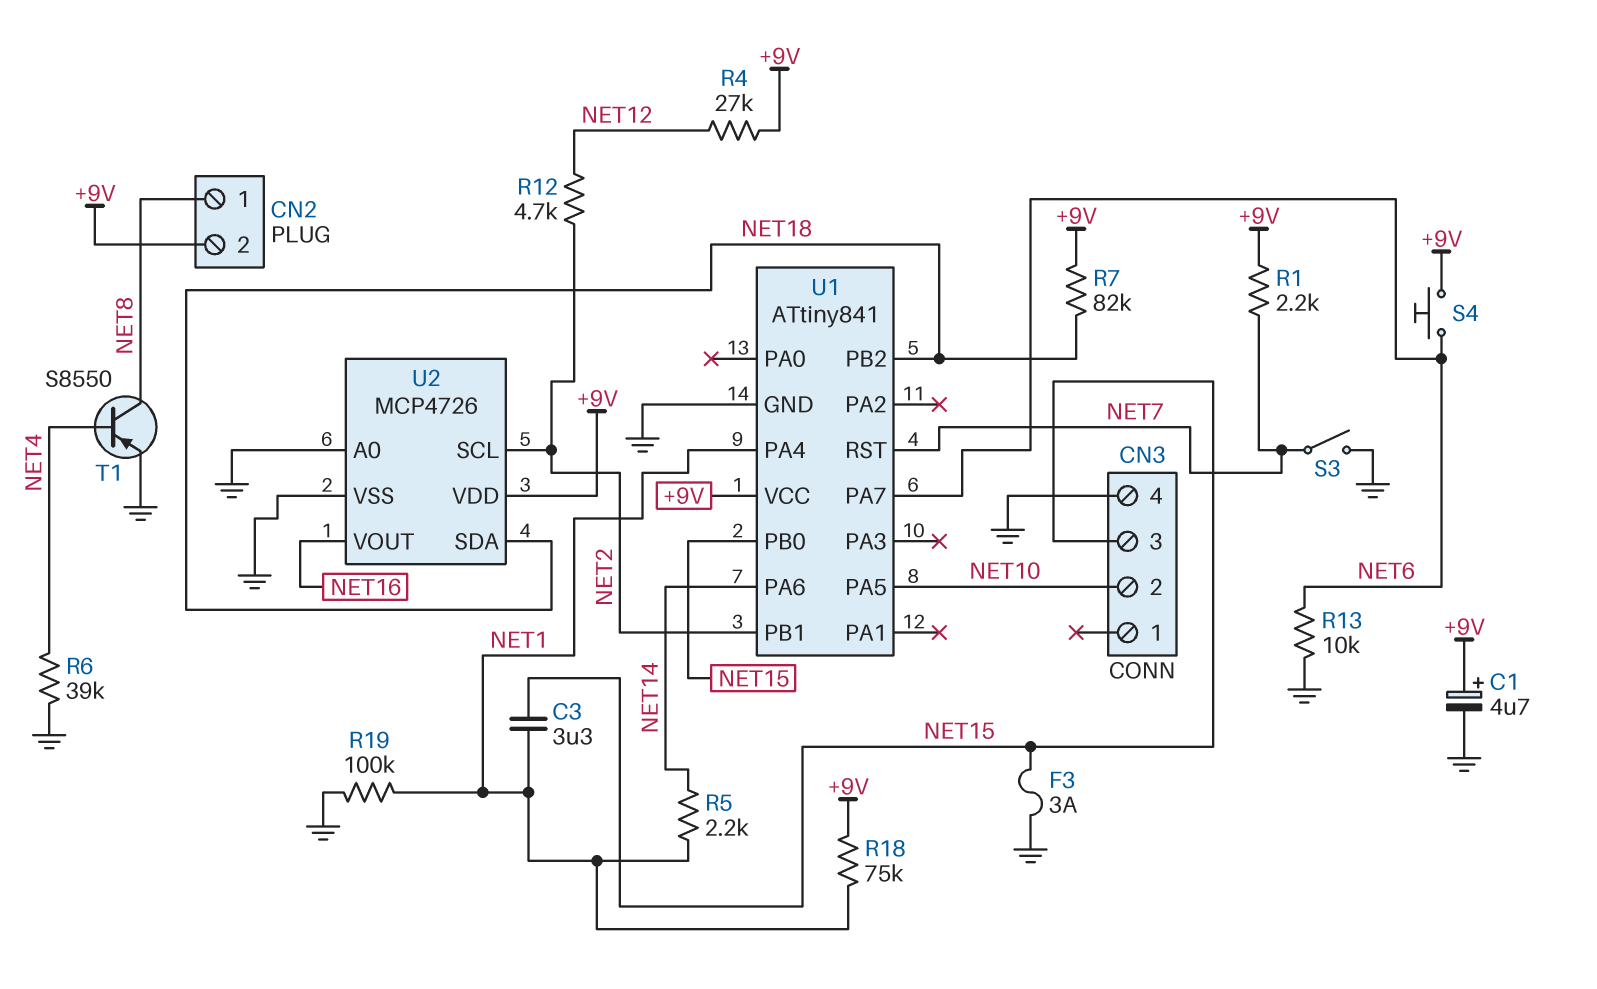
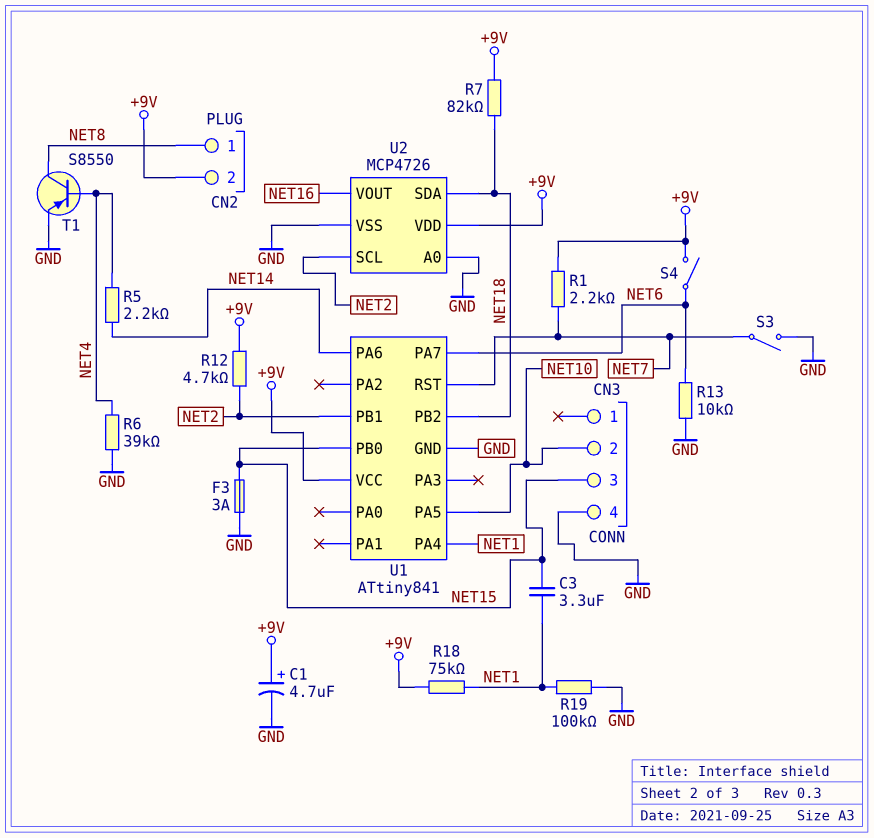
R4: 27k (+9V, NET12) -> none
R5: 2.2k (NET1, NET14) -> 2.2k (NET4, NET14)
R12: 4.7k (NET2, NET12) -> 4.7k (+9V, NET2)
S4: button (+9V, NET6) -> switch (+9V, NET6)

